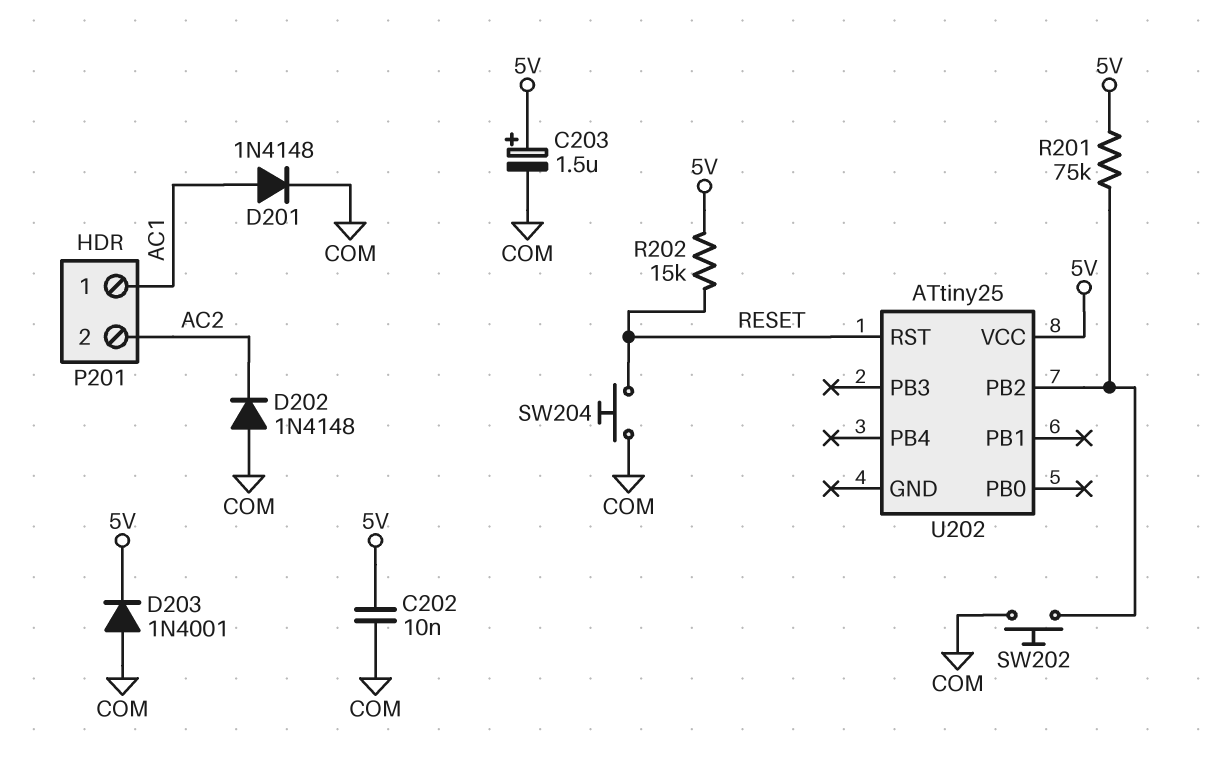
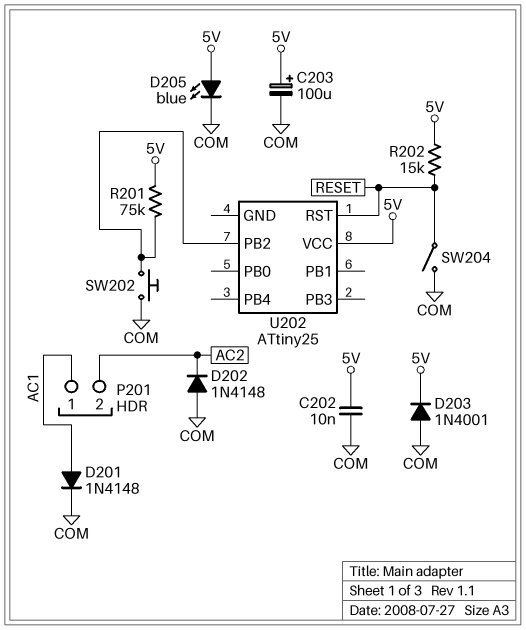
C203: 1.5uF (plus 5V, minus COM) -> 100uF (plus 5V, minus COM)
D205: none -> LED blue (A 5V, K COM)
SW204: button (COM, RESET) -> switch (COM, RESET)

